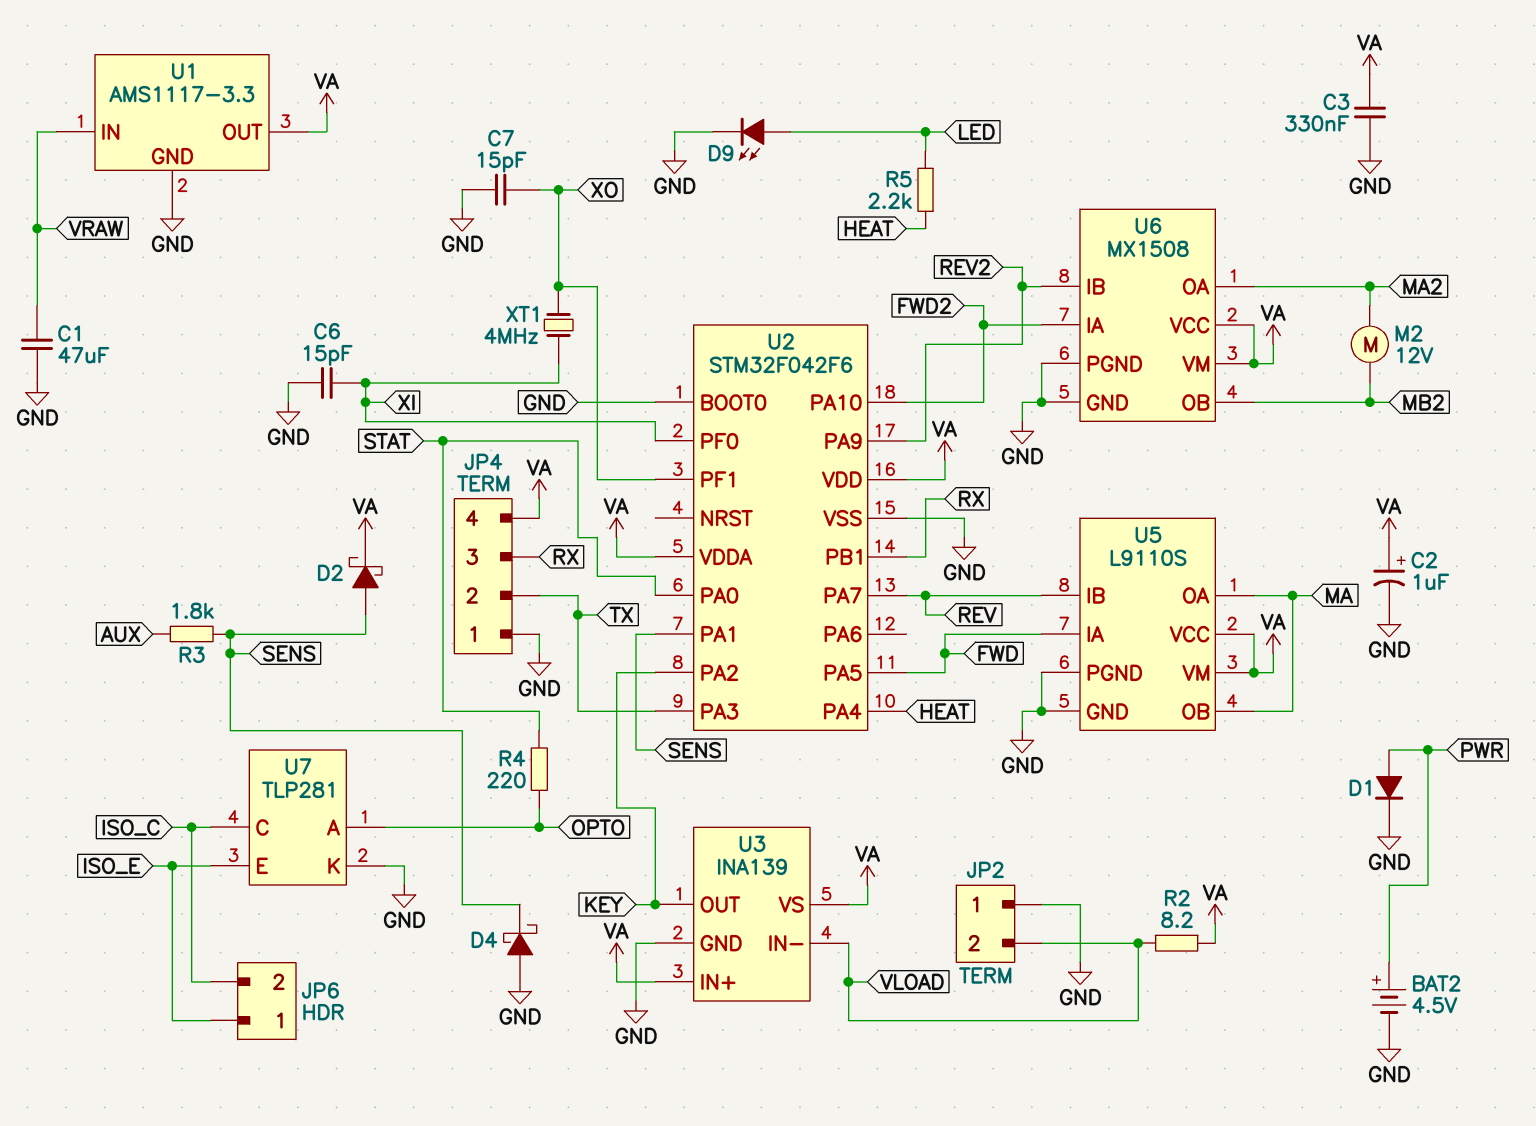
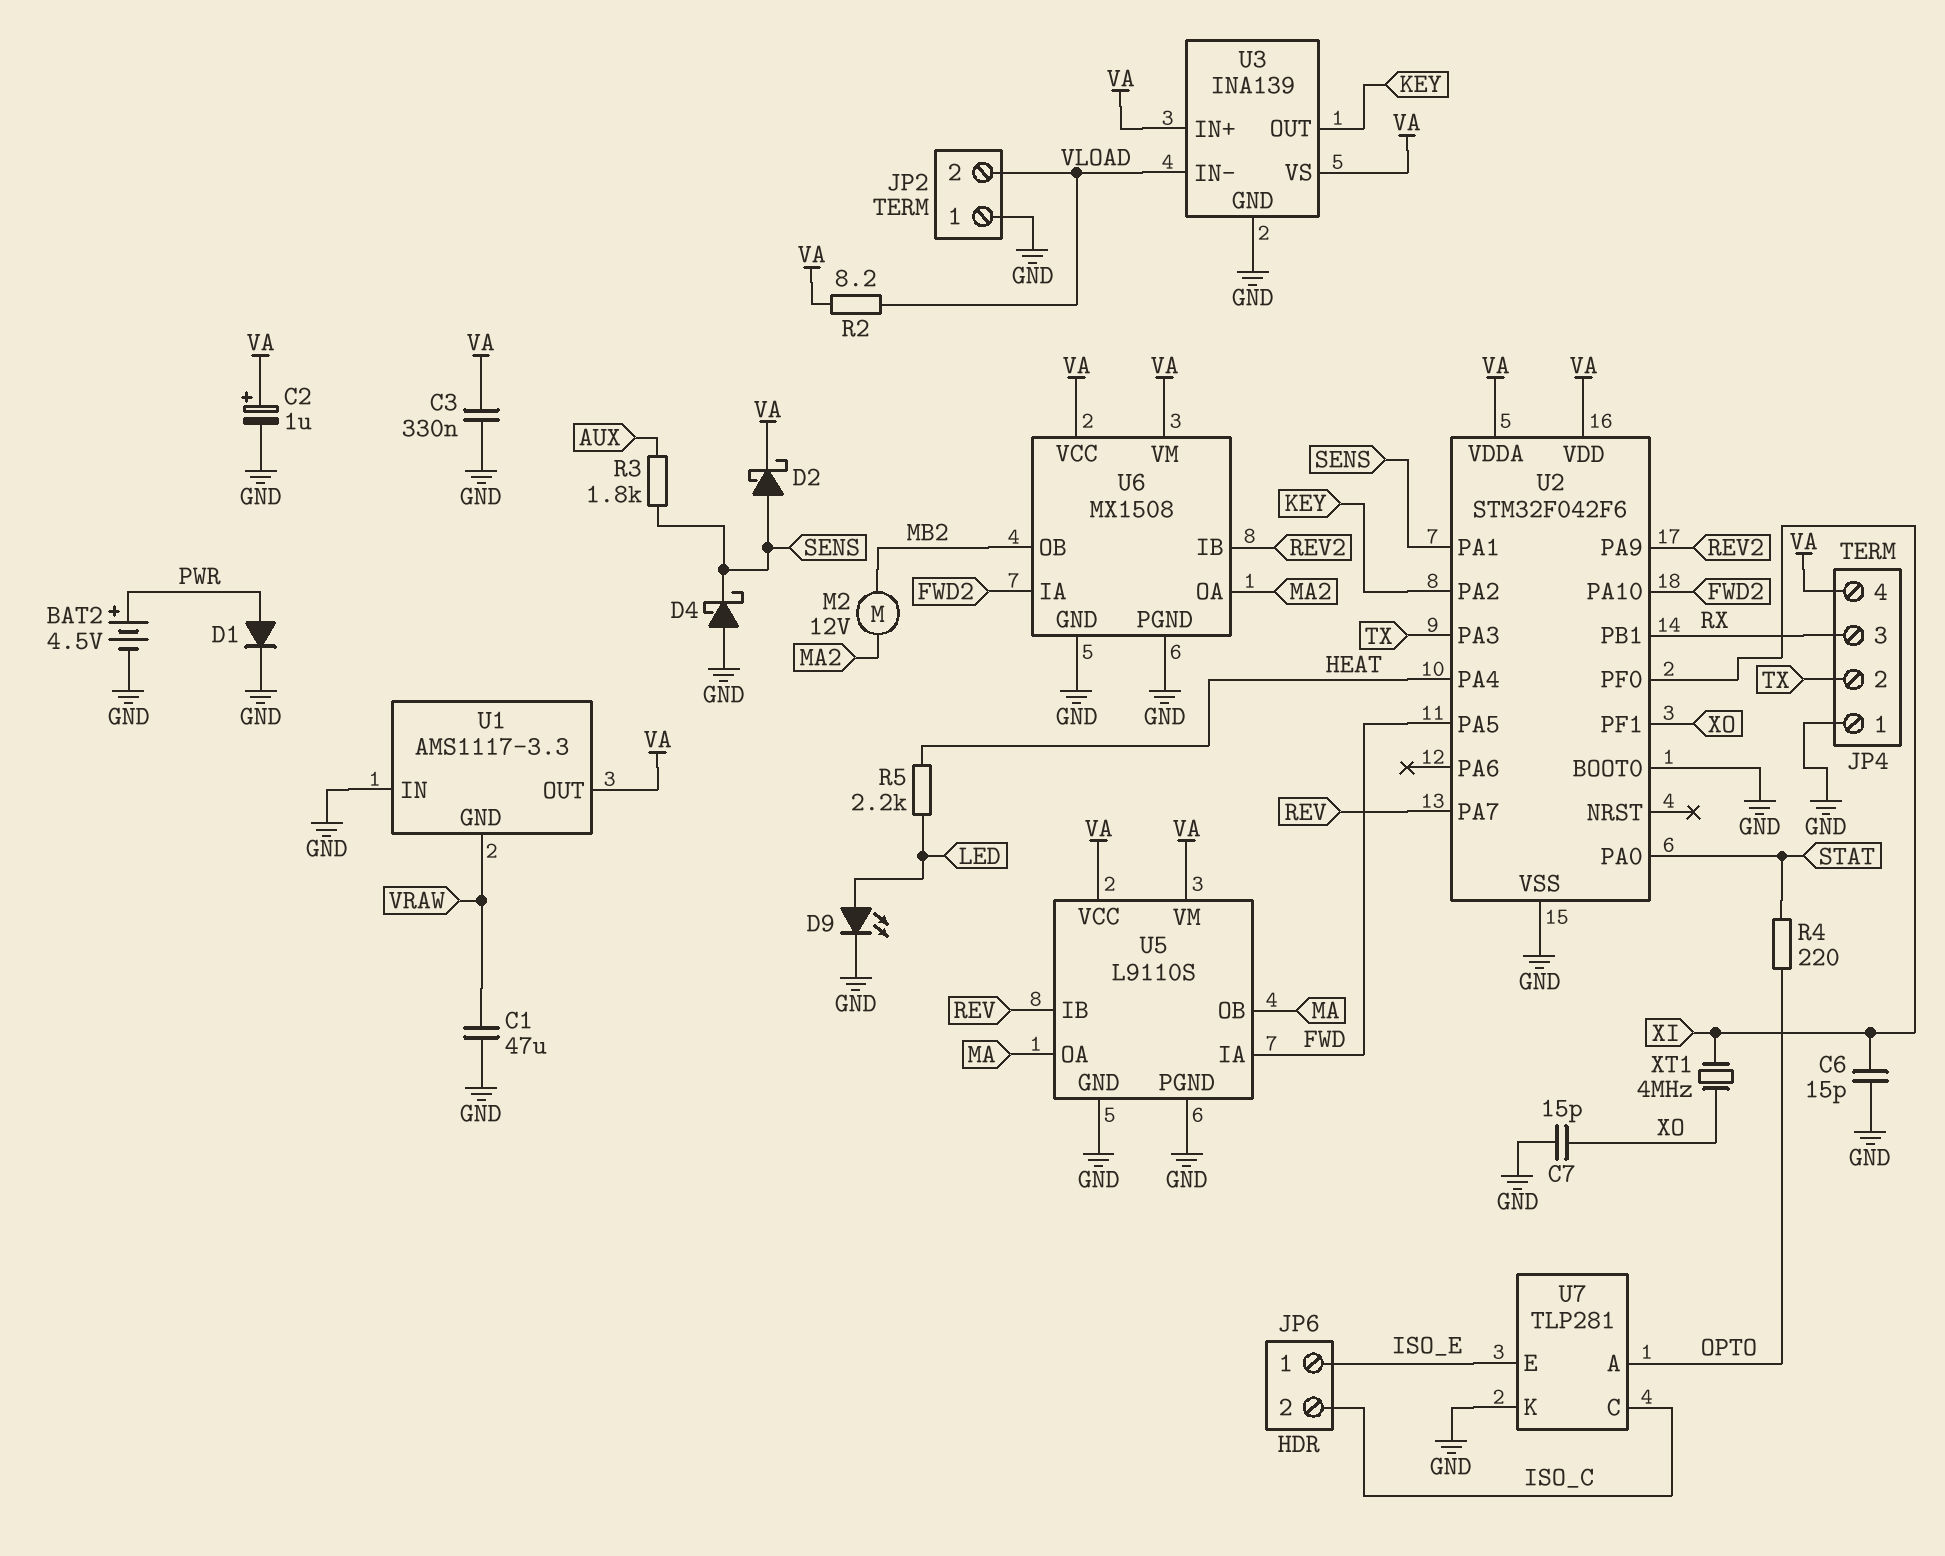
U1 pin GND: GND -> VRAW
U1 pin IN: VRAW -> GND

